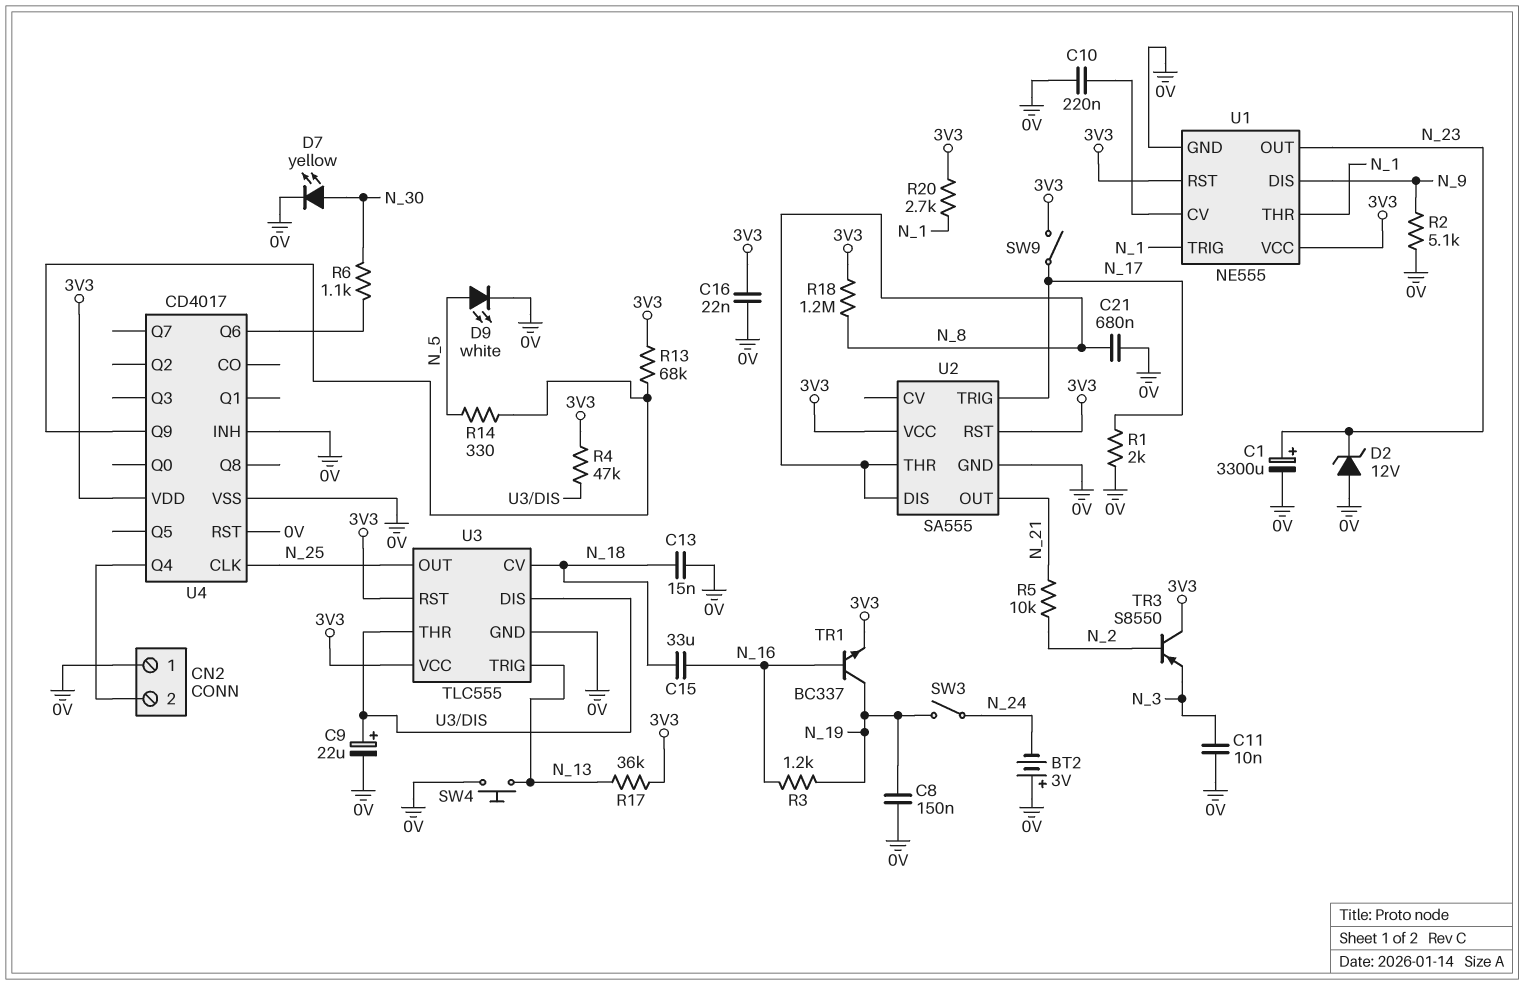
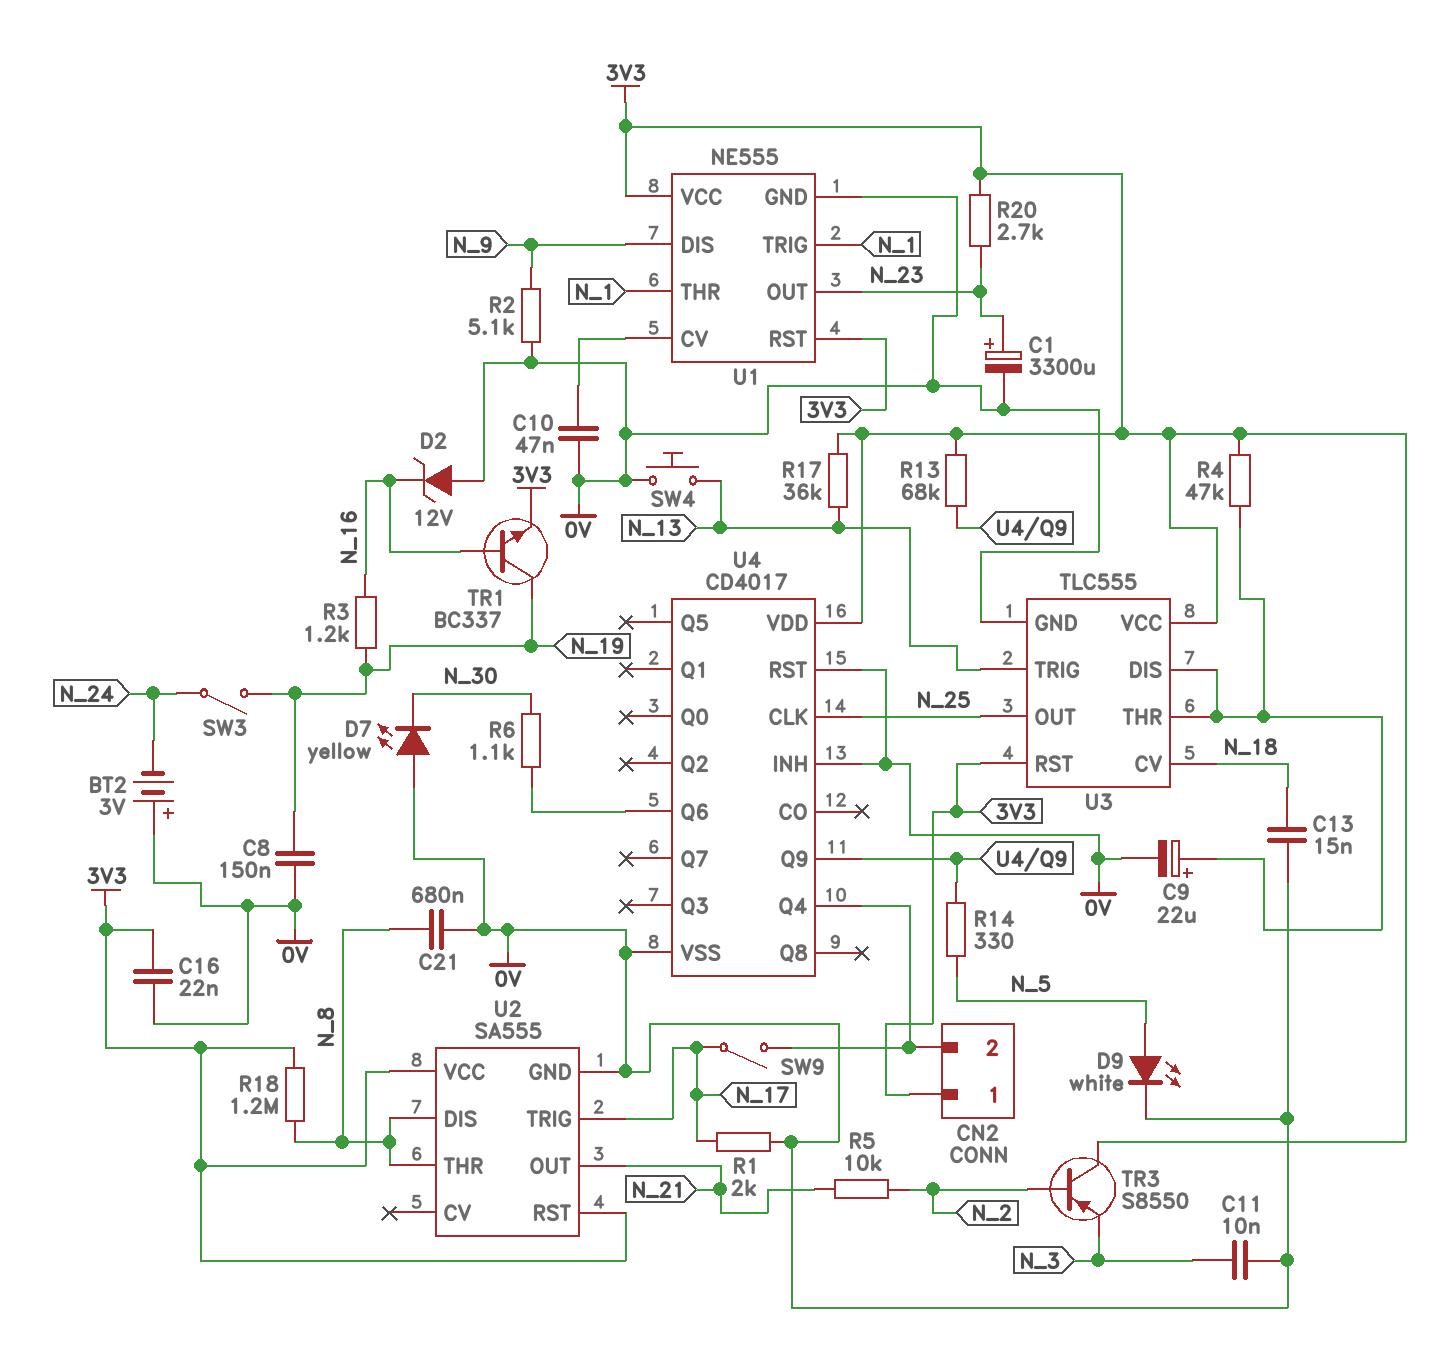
C10: 220nF (0V, U1/CV) -> 47nF (0V, U1/CV)
C15: 33uF (N_16, N_18) -> none
CN2 pin 1: 0V -> 3V3
D2: zener 12V (A 0V, K N_23) -> zener 12V (A 0V, K N_16)
D7: LED yellow (A N_30, K 0V) -> LED yellow (A 0V, K N_30)
R20: 2.7k (3V3, N_1) -> 2.7k (3V3, N_23)
SW9: switch (3V3, N_17) -> switch (CN2/2, N_17)

